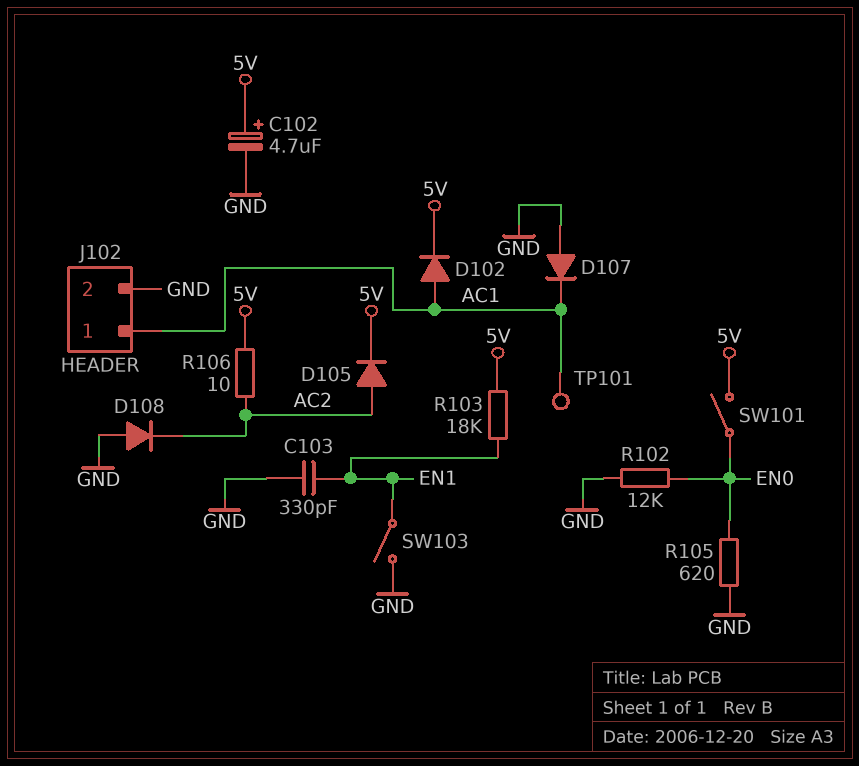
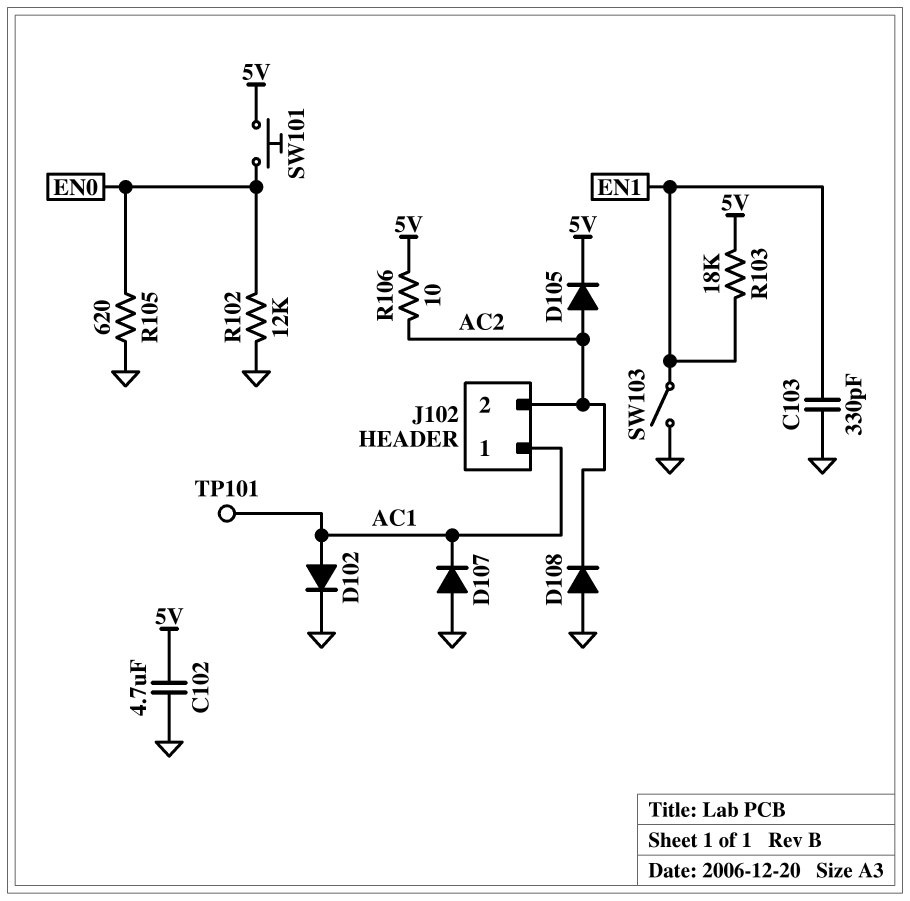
C102: 4.7uF (plus 5V, minus GND) -> 4.7uF (5V, GND)
D102: diode (A AC1, K 5V) -> diode (A AC1, K GND)
J102 pin 2: GND -> AC2
SW101: switch (5V, EN0) -> button (5V, EN0)

